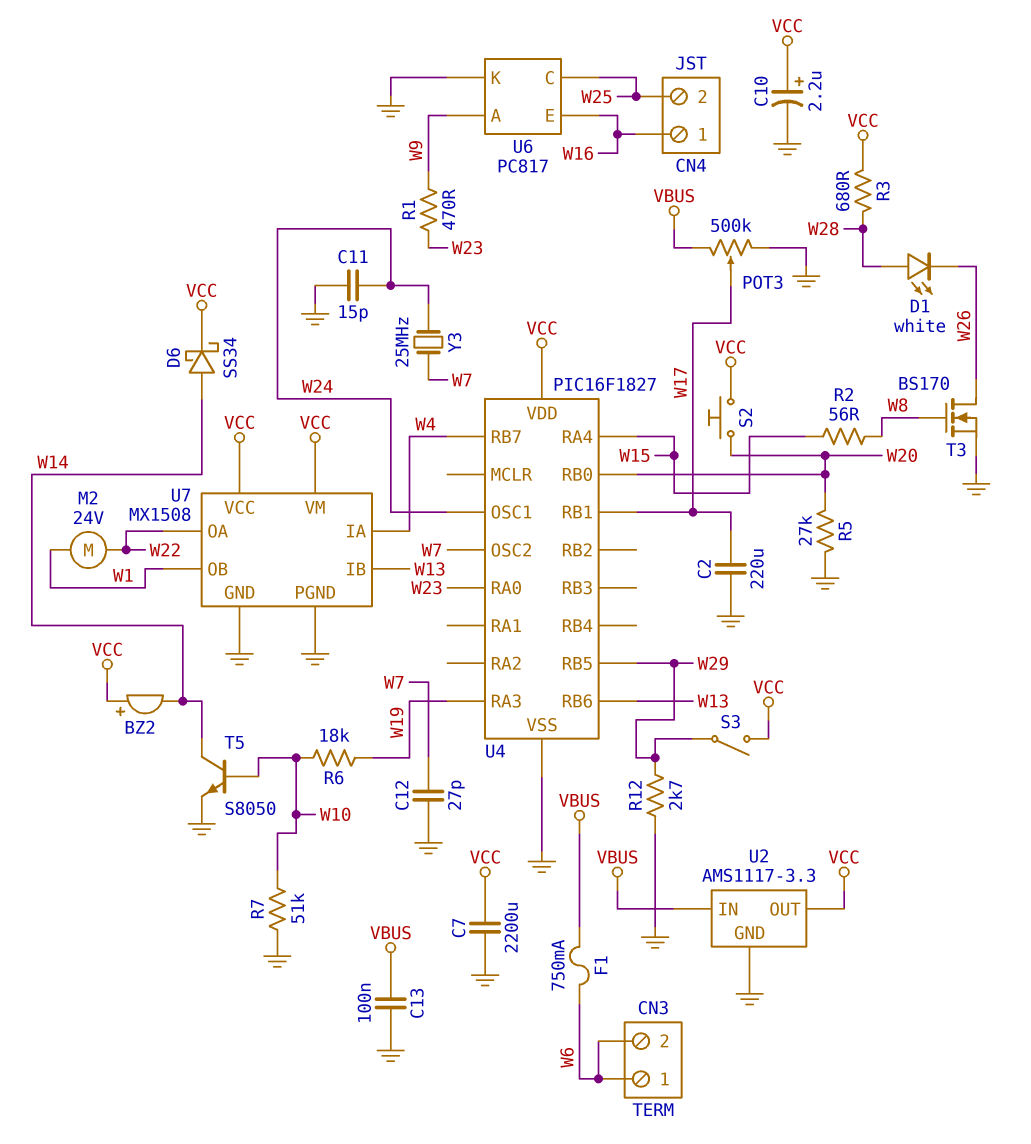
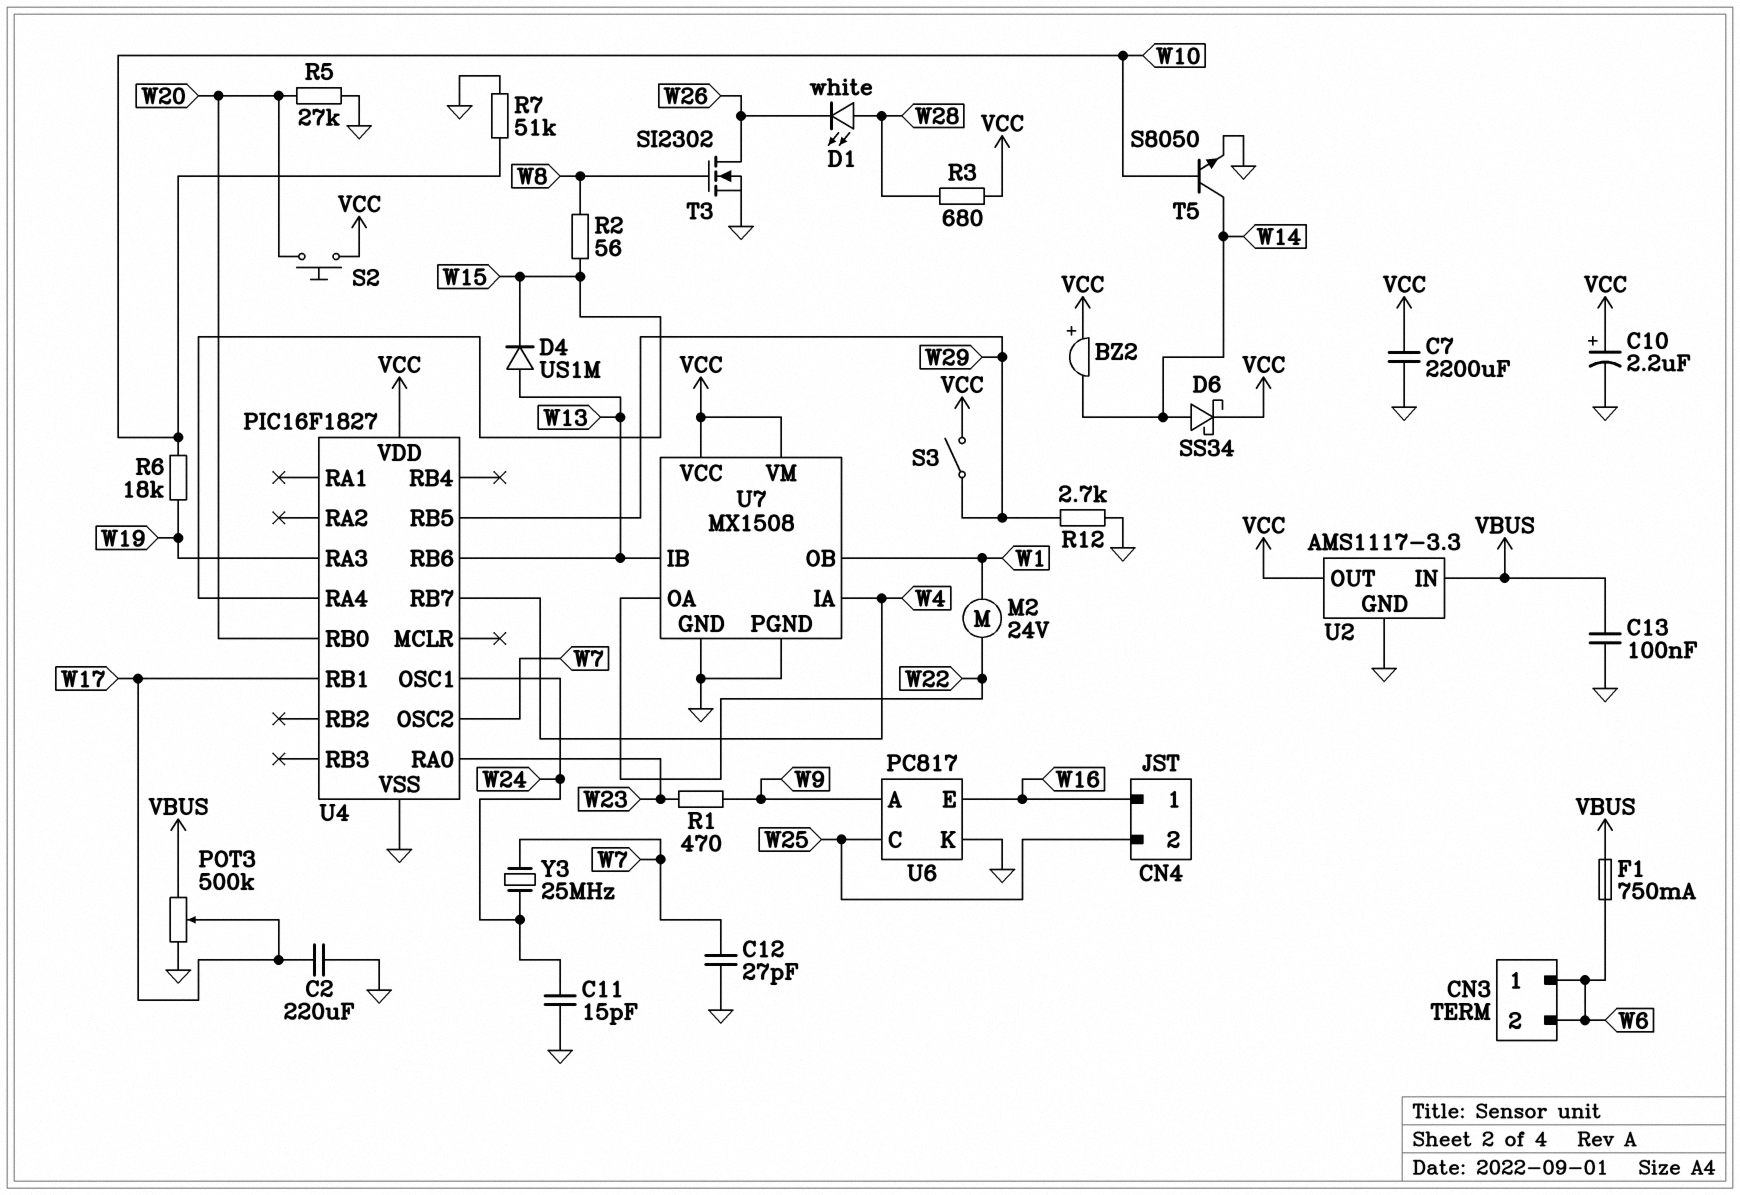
D4: none -> diode US1M (A W13, K W15)
T3: NMOS BS170 (G W8, D W26, S GND) -> NMOS SI2302 (G W8, D W26, S GND)

